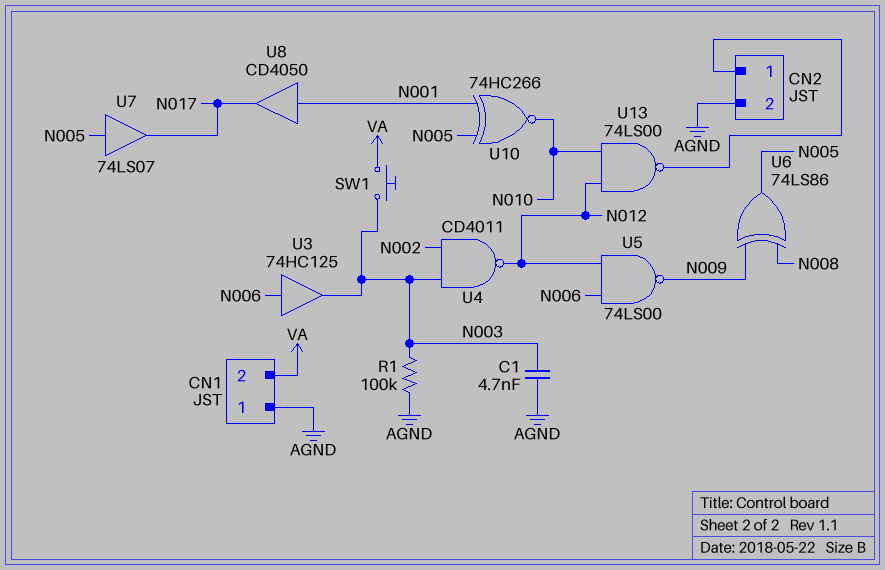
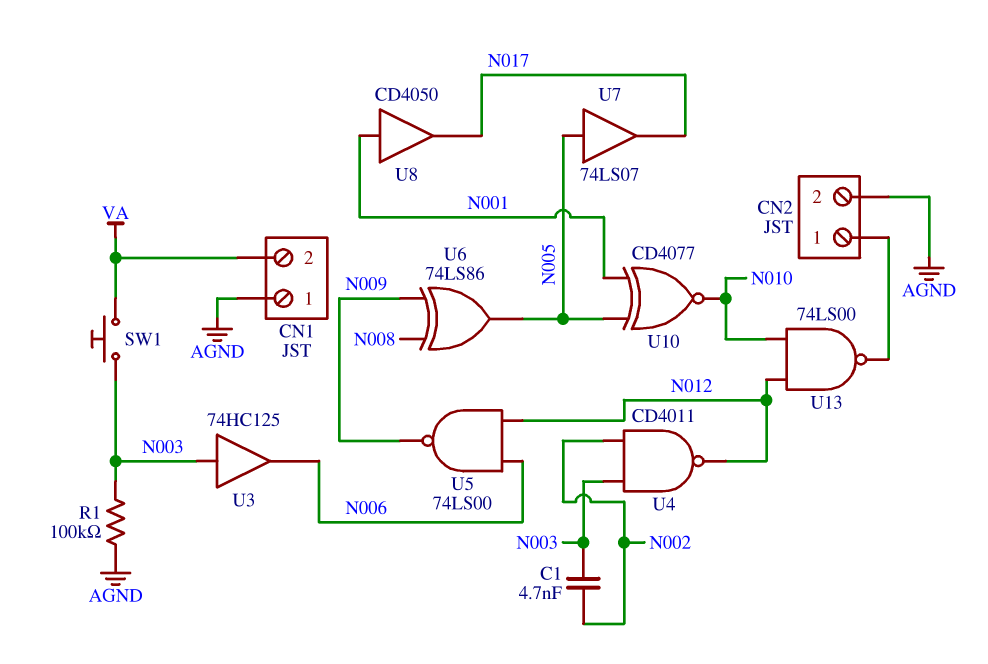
C1: 4.7nF (AGND, N003) -> 4.7nF (N002, N003)
U3: buffer 74HC125 (in N006, out N003) -> buffer 74HC125 (in N003, out N006)
U10: XNOR 74HC266 (in N001, in N005, out N010) -> XNOR CD4077 (in N001, in N005, out N010)

